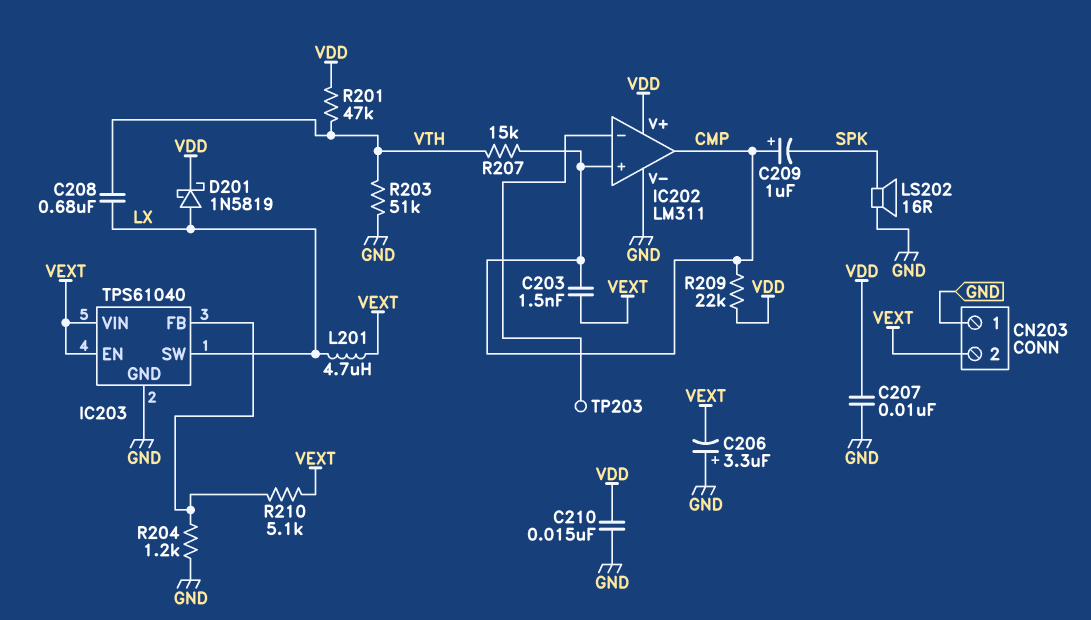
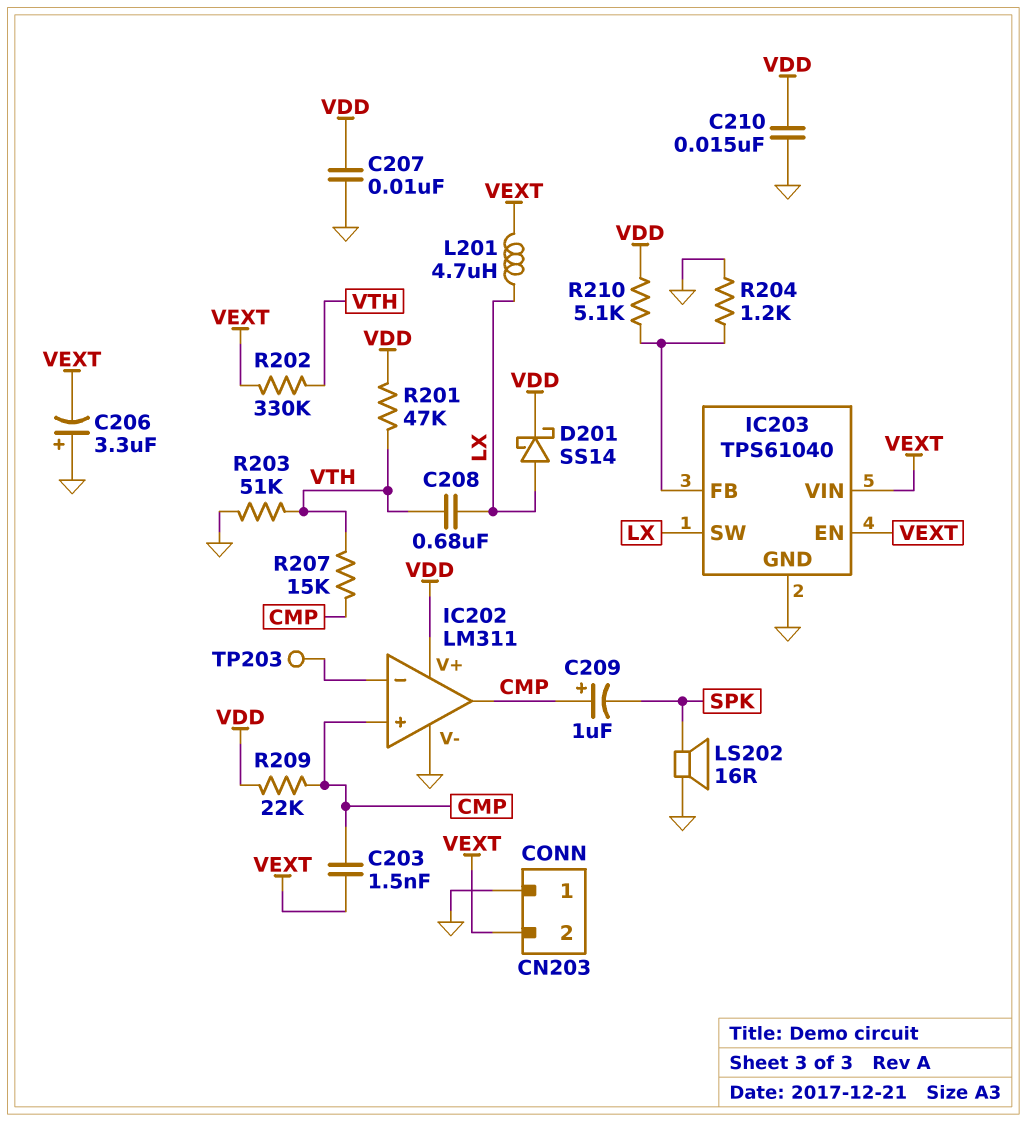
D201: schottky 1N5819 (A LX, K VDD) -> schottky SS14 (A LX, K VDD)
R202: none -> 330k (VEXT, VTH)
R210: 5.1k (IC203/FB, VEXT) -> 5.1k (IC203/FB, VDD)

